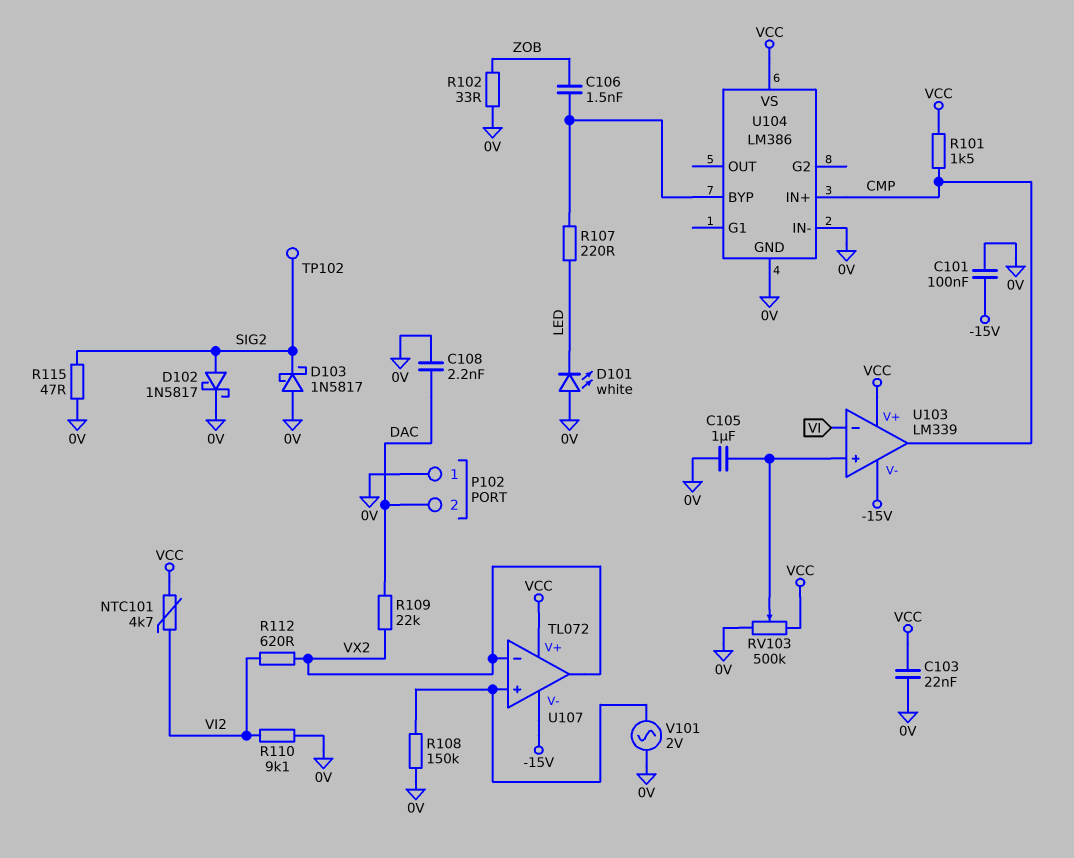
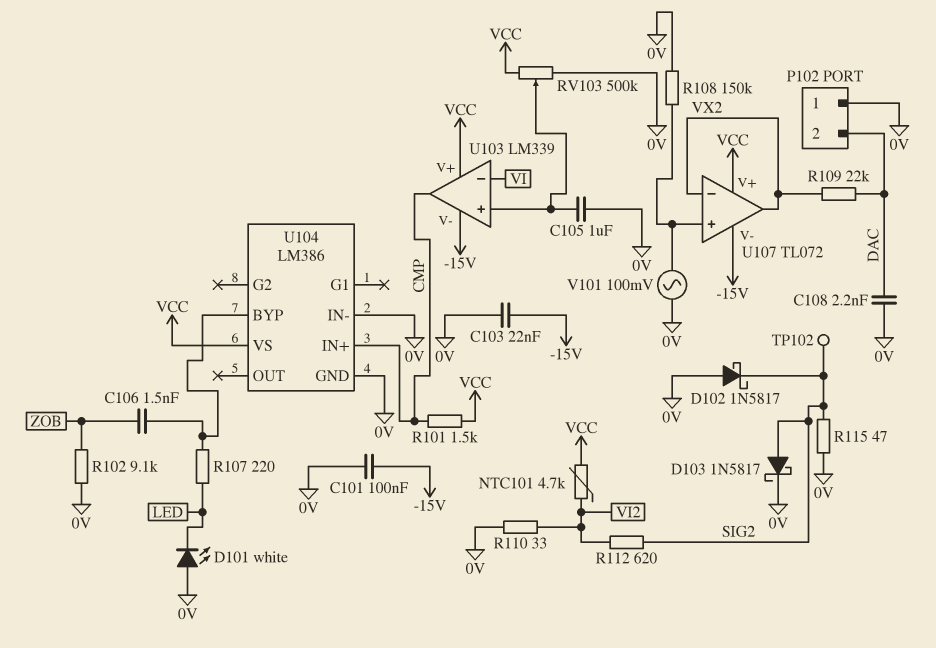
C103: 22nF (0V, VCC) -> 22nF (-15V, 0V)
D102: schottky 1N5817 (A SIG2, K 0V) -> schottky 1N5817 (A 0V, K SIG2)
D103: schottky 1N5817 (A 0V, K SIG2) -> schottky 1N5817 (A SIG2, K 0V)
R102: 33 (0V, ZOB) -> 9.1k (0V, ZOB)
R110: 9.1k (0V, VI2) -> 33 (0V, VI2)
R112: 620 (VI2, VX2) -> 620 (SIG2, VI2)
V101: AC 2V (0V, U107/in+) -> AC 100mV (0V, U107/in+)

